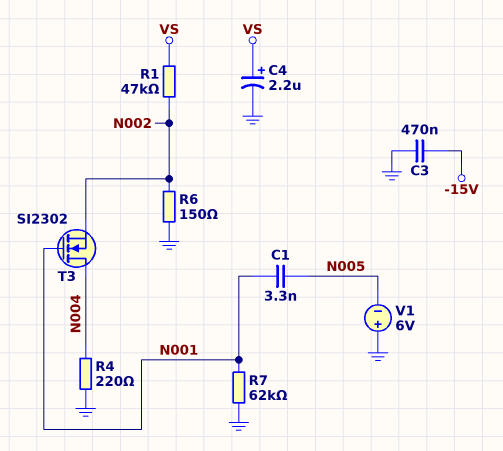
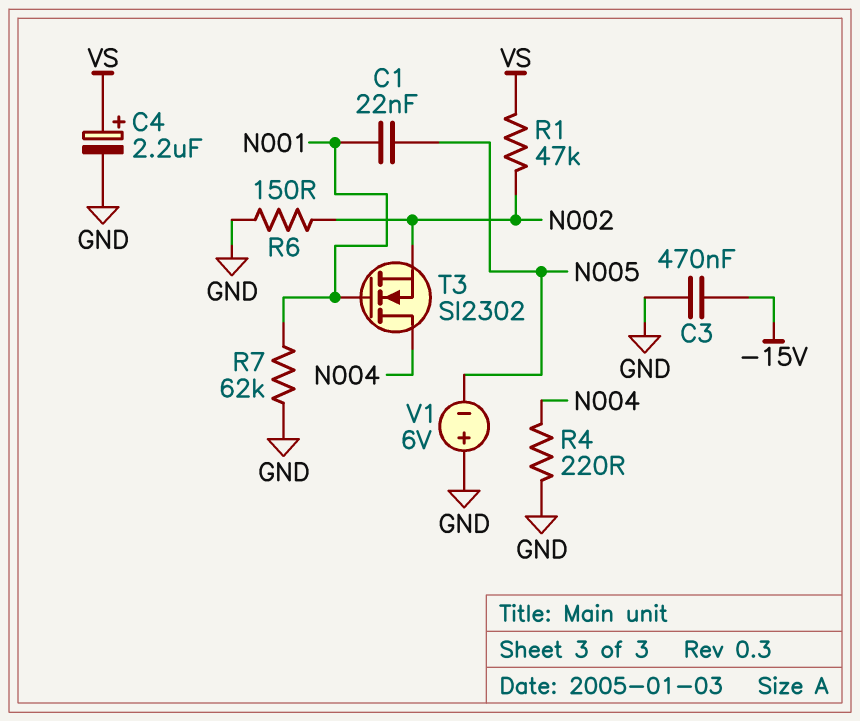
C1: 3.3nF (N001, N005) -> 22nF (N001, N005)

